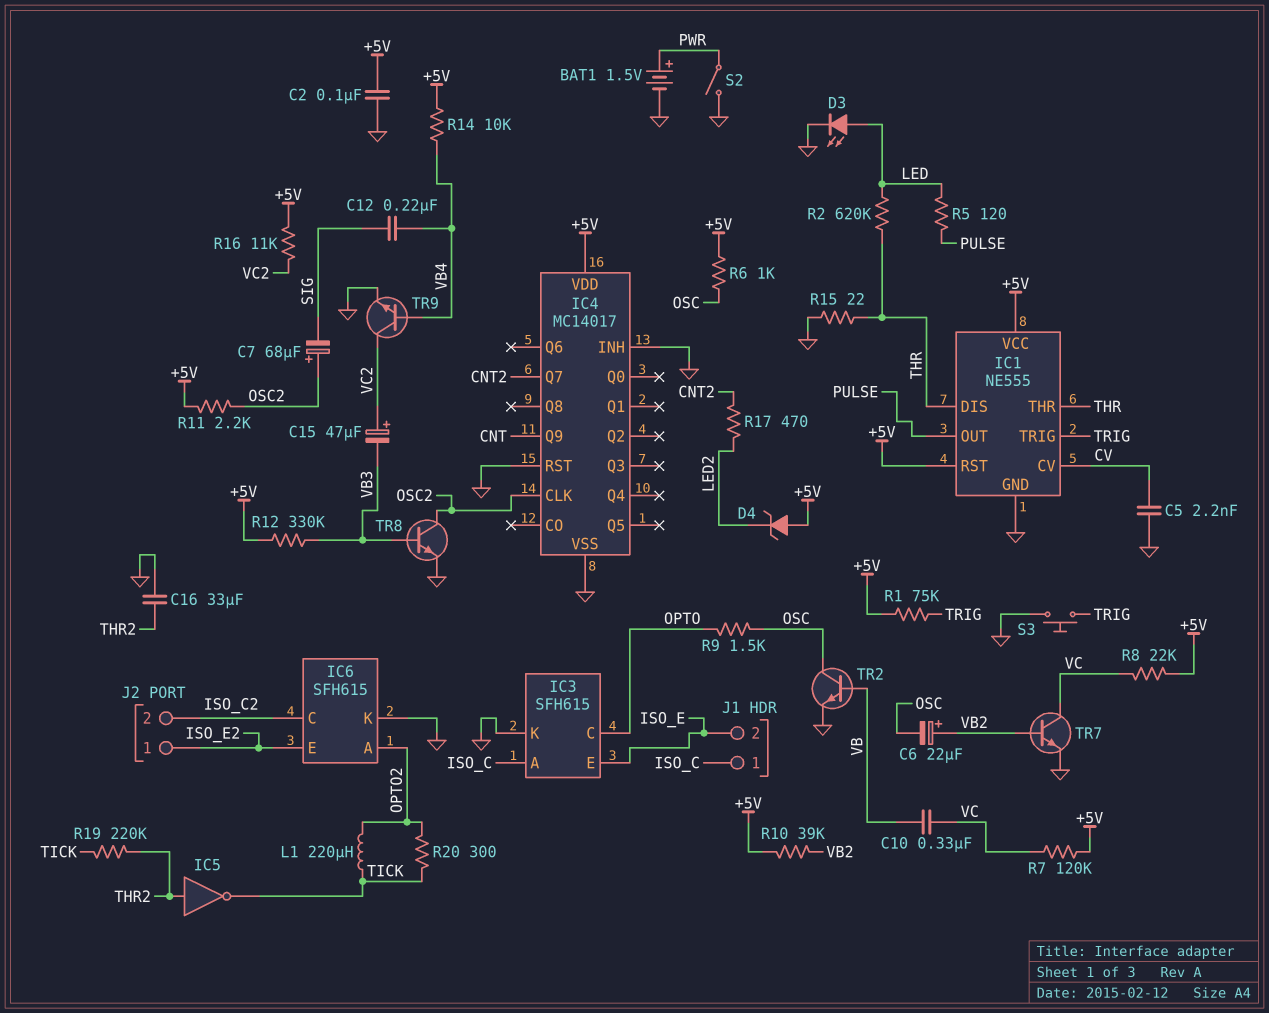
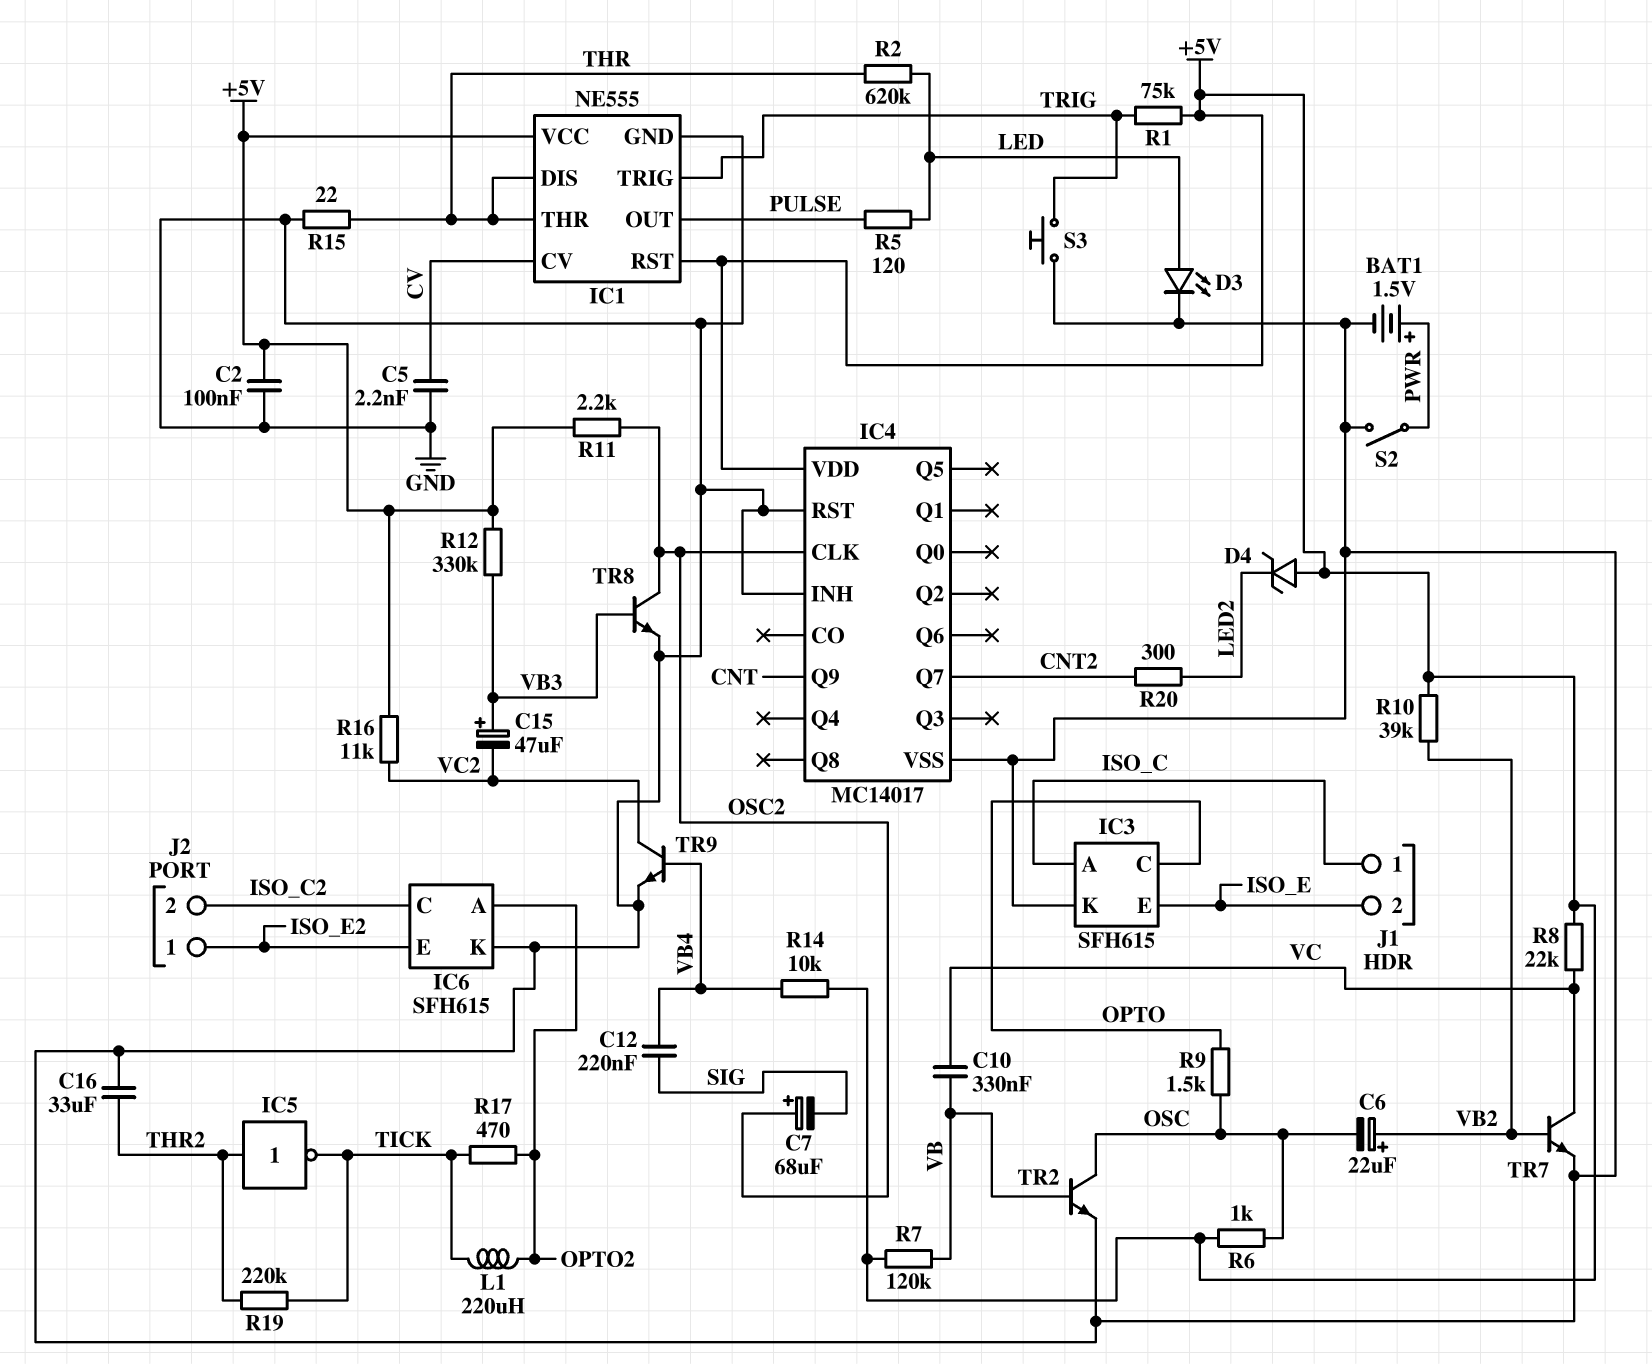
C15: 47uF (plus VC2, minus VB3) -> 47uF (plus VB3, minus VC2)
R7: 120k (+5V, VC) -> 120k (+5V, VB)
R17: 470 (CNT2, LED2) -> 470 (OPTO2, TICK)
R20: 300 (OPTO2, TICK) -> 300 (CNT2, LED2)

